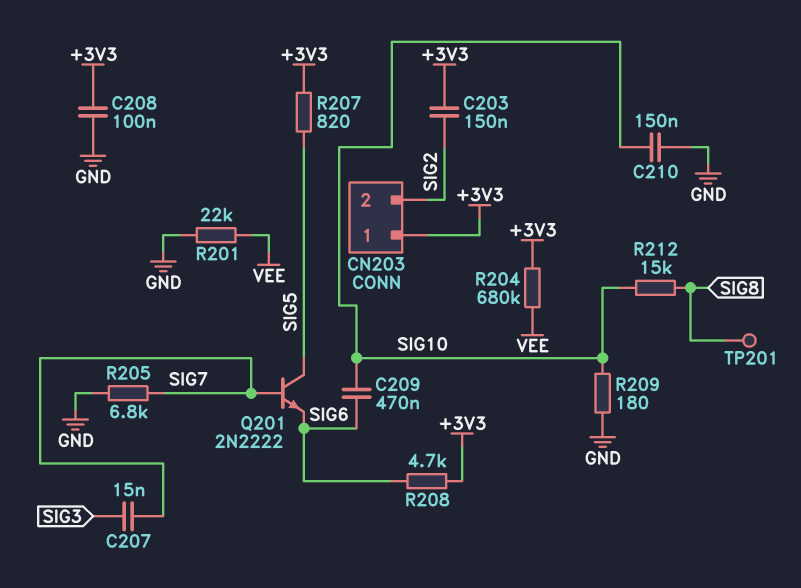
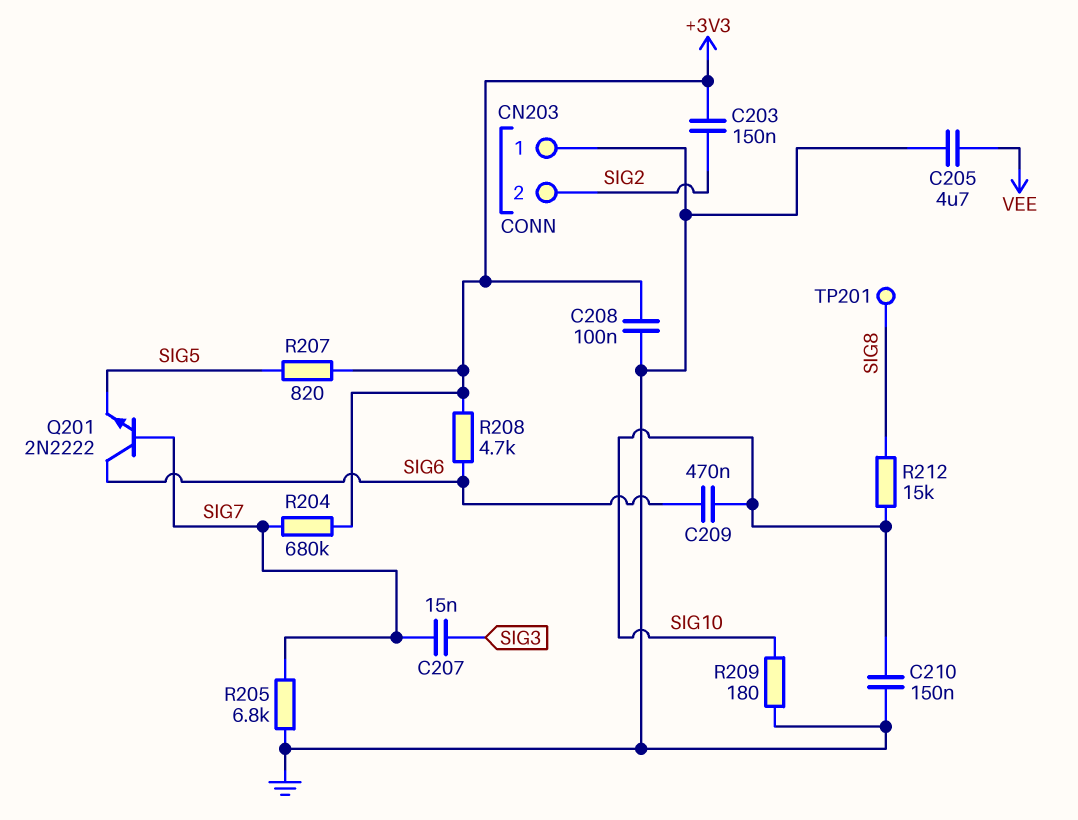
C205: none -> 4.7uF (GND, VEE)
CN203 pin 1: +3V3 -> GND
Q201: NPN 2N2222 (B SIG7, C SIG5, E SIG6) -> NPN 2N2222 (B SIG7, C SIG6, E SIG5)
R201: 22k (GND, VEE) -> none
R204: 680k (+3V3, VEE) -> 680k (+3V3, SIG7)

